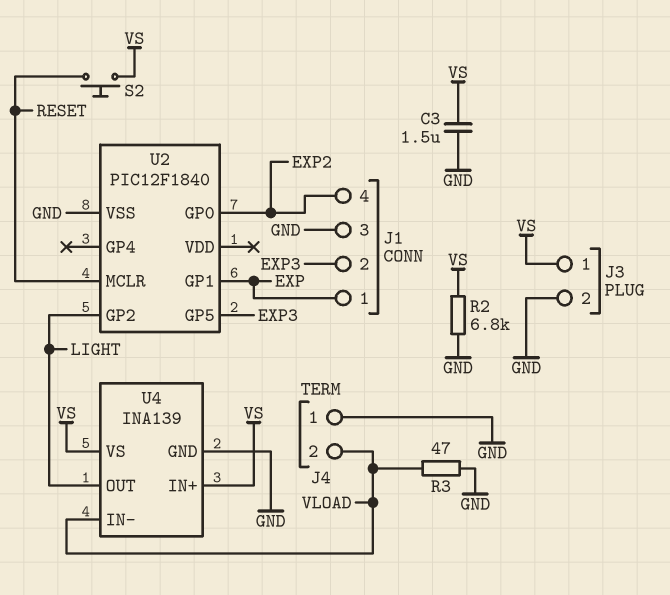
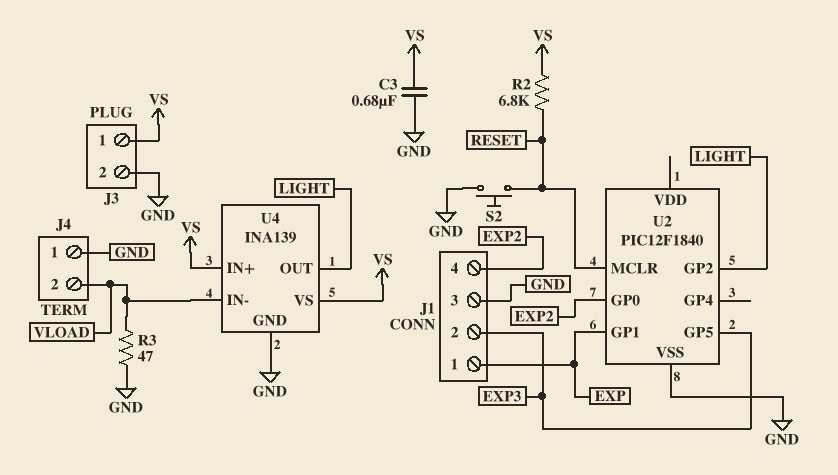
C3: 1.5uF (GND, VS) -> 680nF (GND, VS)
R2: 6.8k (GND, VS) -> 6.8k (RESET, VS)
S2: button (RESET, VS) -> button (GND, RESET)

